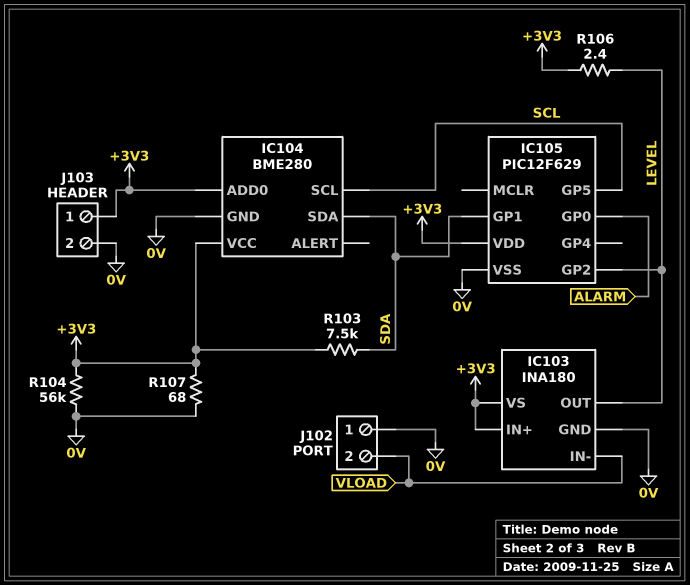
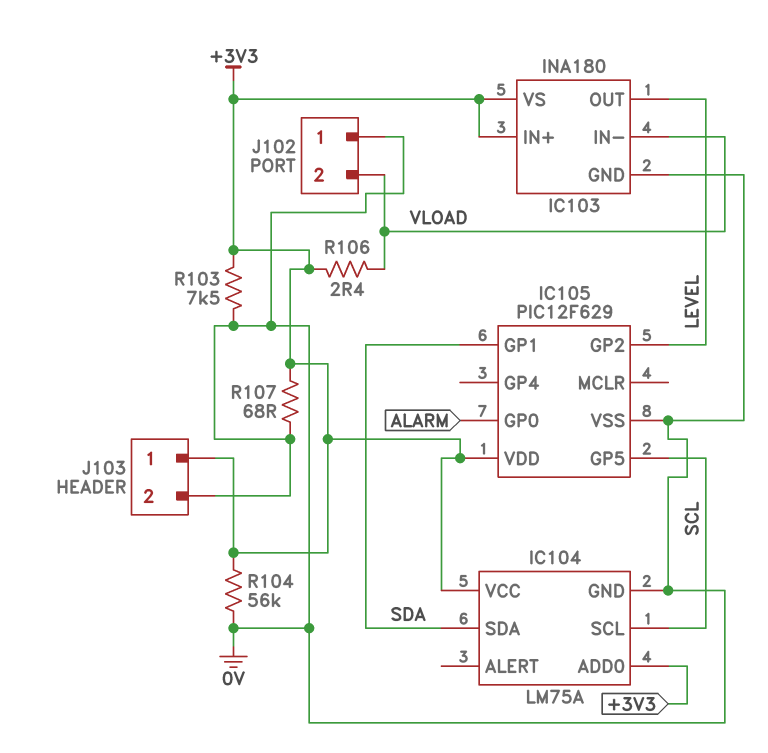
IC104: BME280 -> LM75A
R103: 7.5k (+3V3, SDA) -> 7.5k (+3V3, 0V)
R106: 2.4 (+3V3, LEVEL) -> 2.4 (+3V3, VLOAD)

